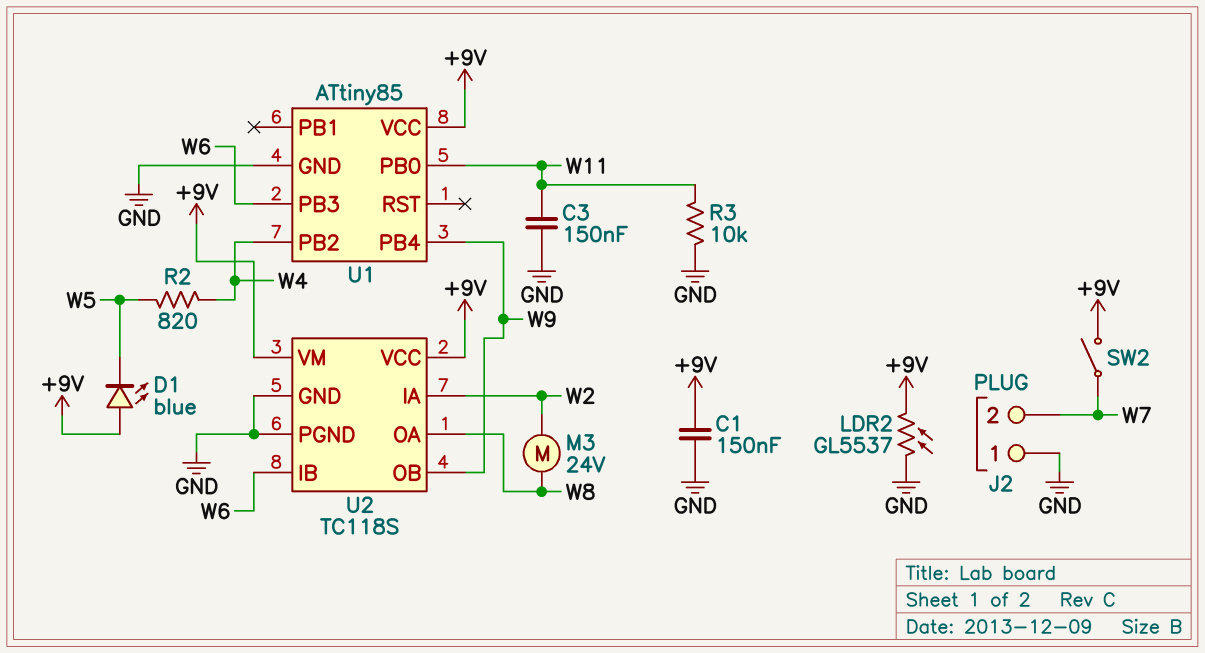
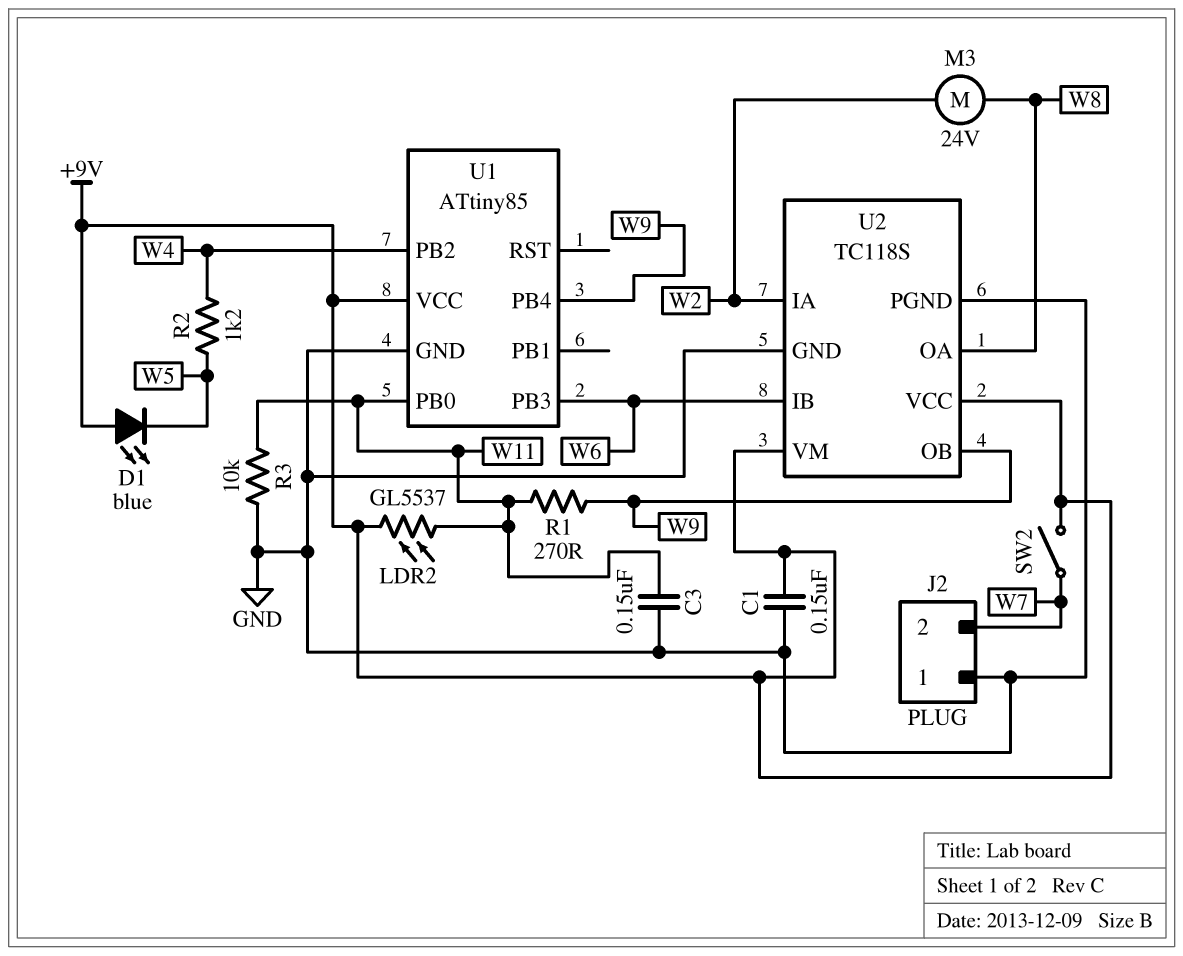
LDR2: GL5537 (+9V, GND) -> GL5537 (+9V, W11)
R1: none -> 270 (W9, W11)
R2: 820 (W4, W5) -> 1.2k (W4, W5)

